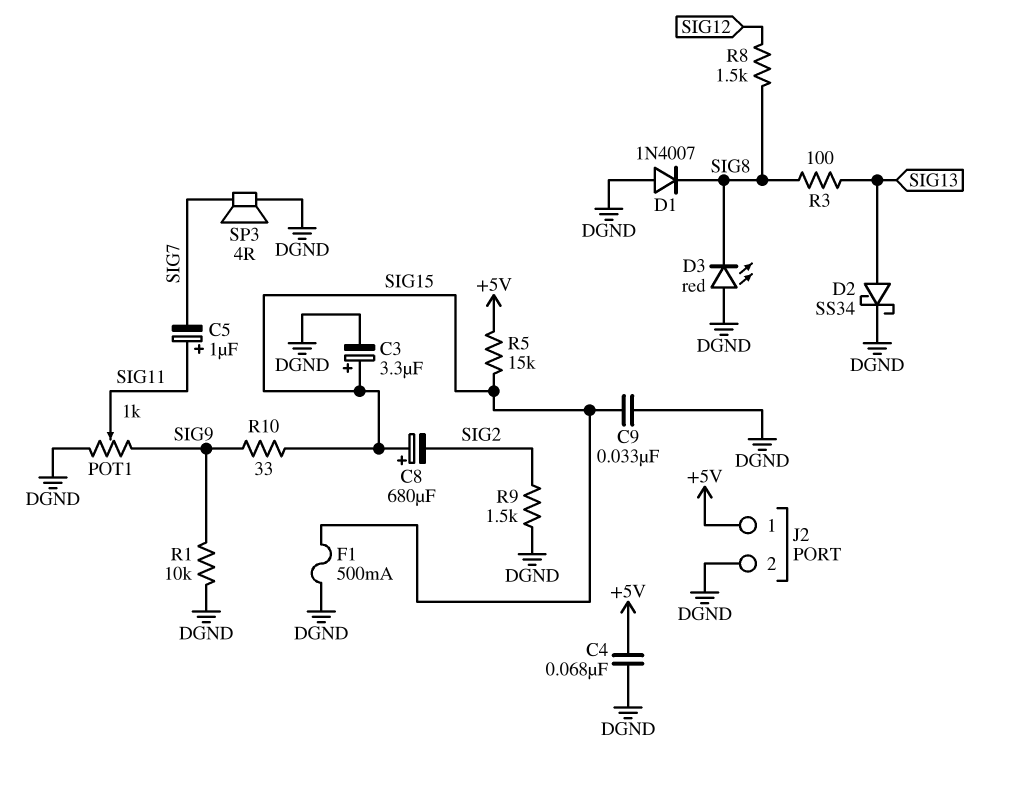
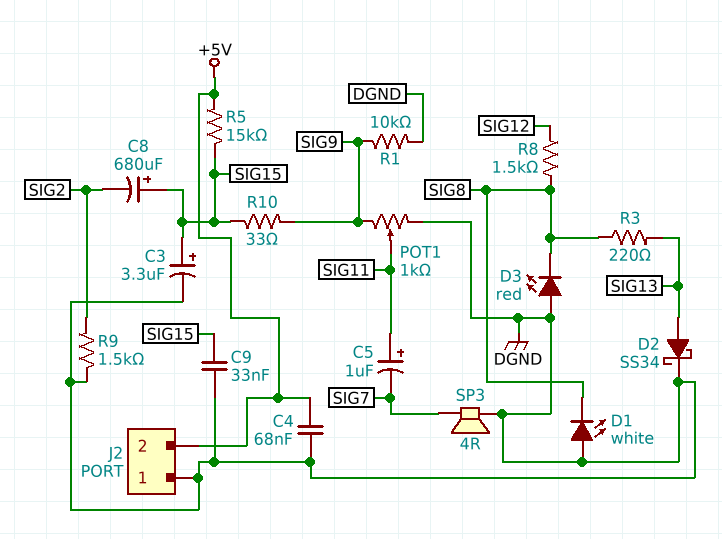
D1: diode 1N4007 (A DGND, K SIG8) -> LED white (A DGND, K SIG8)
F1: 500mA (DGND, SIG15) -> none
J2 pin 1: +5V -> DGND
J2 pin 2: DGND -> +5V
R3: 100 (SIG8, SIG13) -> 220 (SIG8, SIG13)

